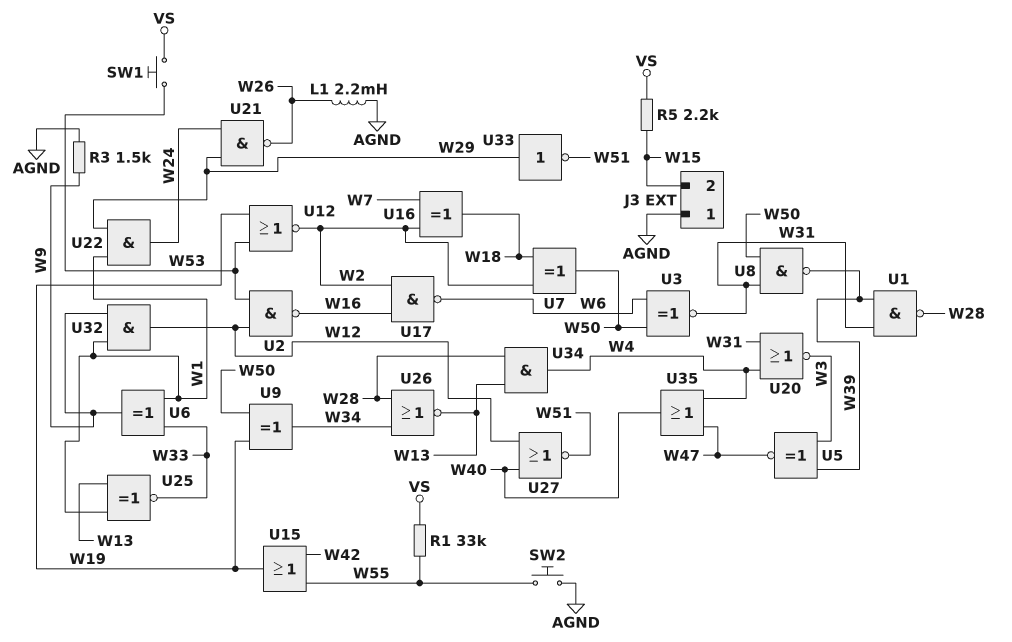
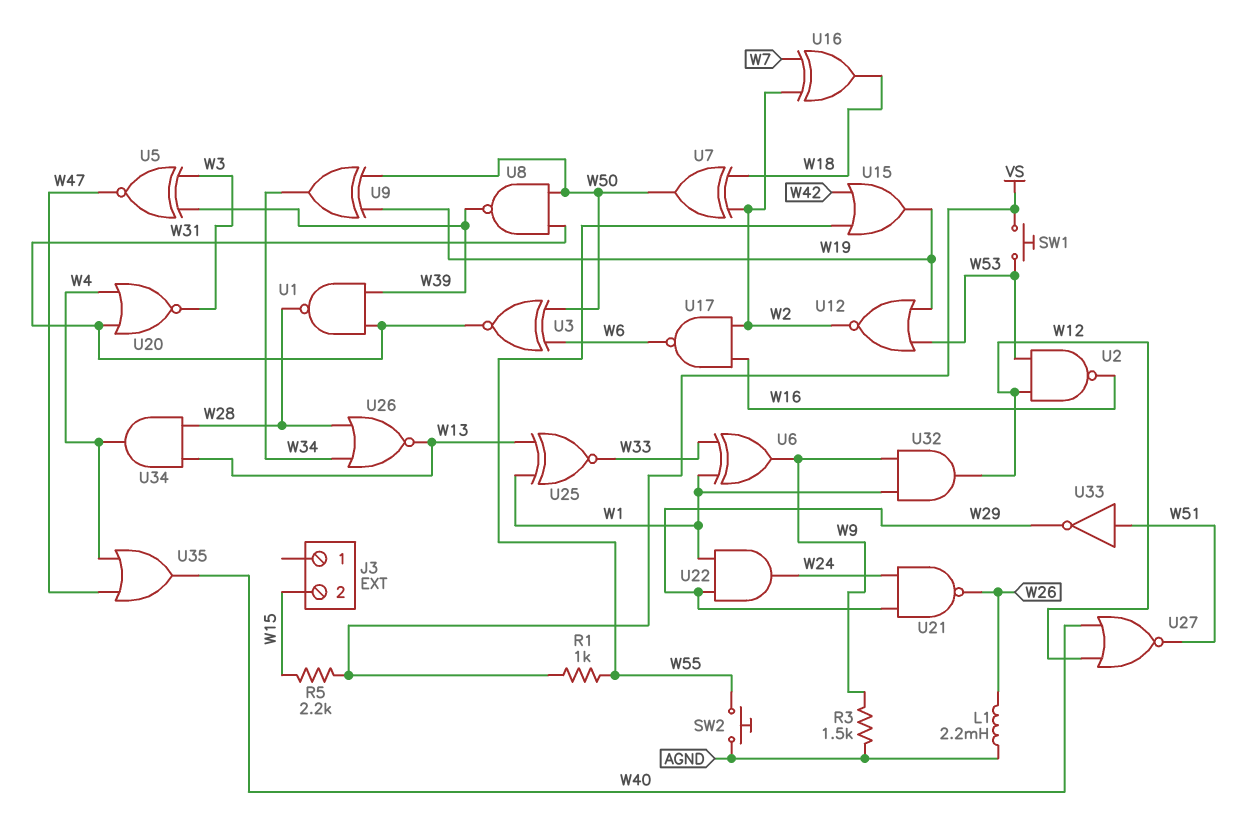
J3 pin 1: AGND -> none
R1: 33k (VS, W55) -> 1k (VS, W55)
U33: NOT (in W29, out W51) -> NOT (in W51, out W29)

